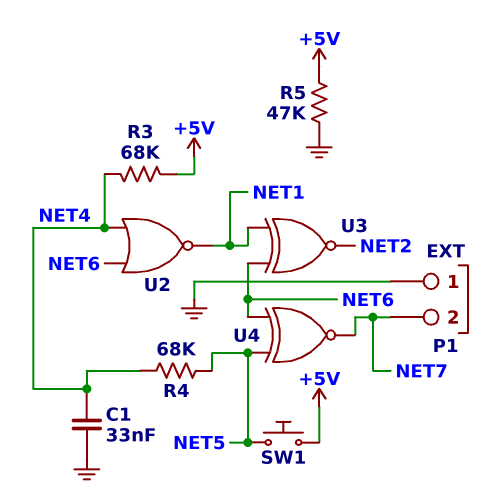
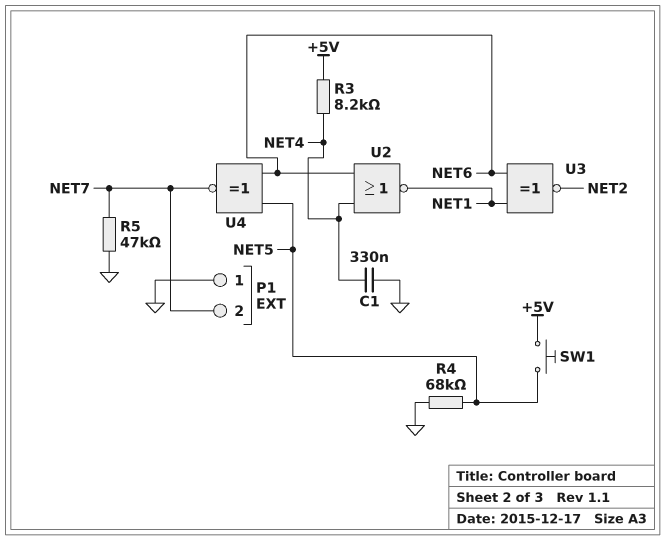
C1: 33nF (GND, NET4) -> 330nF (GND, NET4)
R3: 68k (+5V, NET4) -> 8.2k (+5V, NET4)
R4: 68k (NET4, NET5) -> 68k (GND, NET5)
R5: 47k (+5V, GND) -> 47k (GND, NET7)

